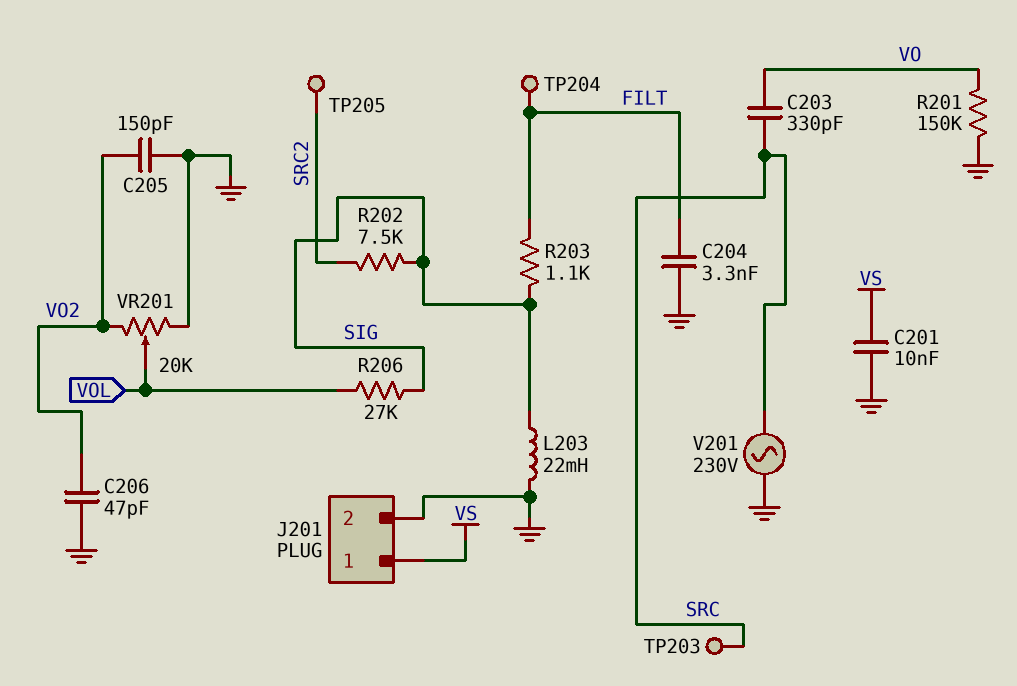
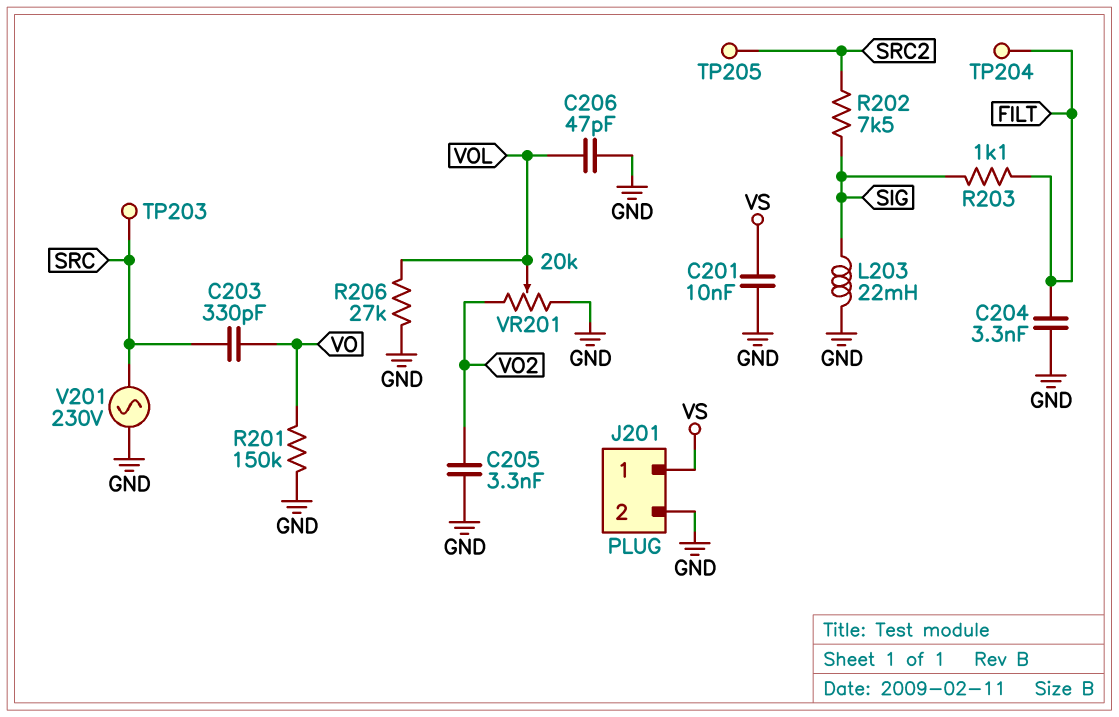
C205: 150pF (GND, VO2) -> 3.3nF (GND, VO2)
C206: 47pF (GND, VO2) -> 47pF (GND, VOL)
R206: 27k (SIG, VOL) -> 27k (GND, VOL)

